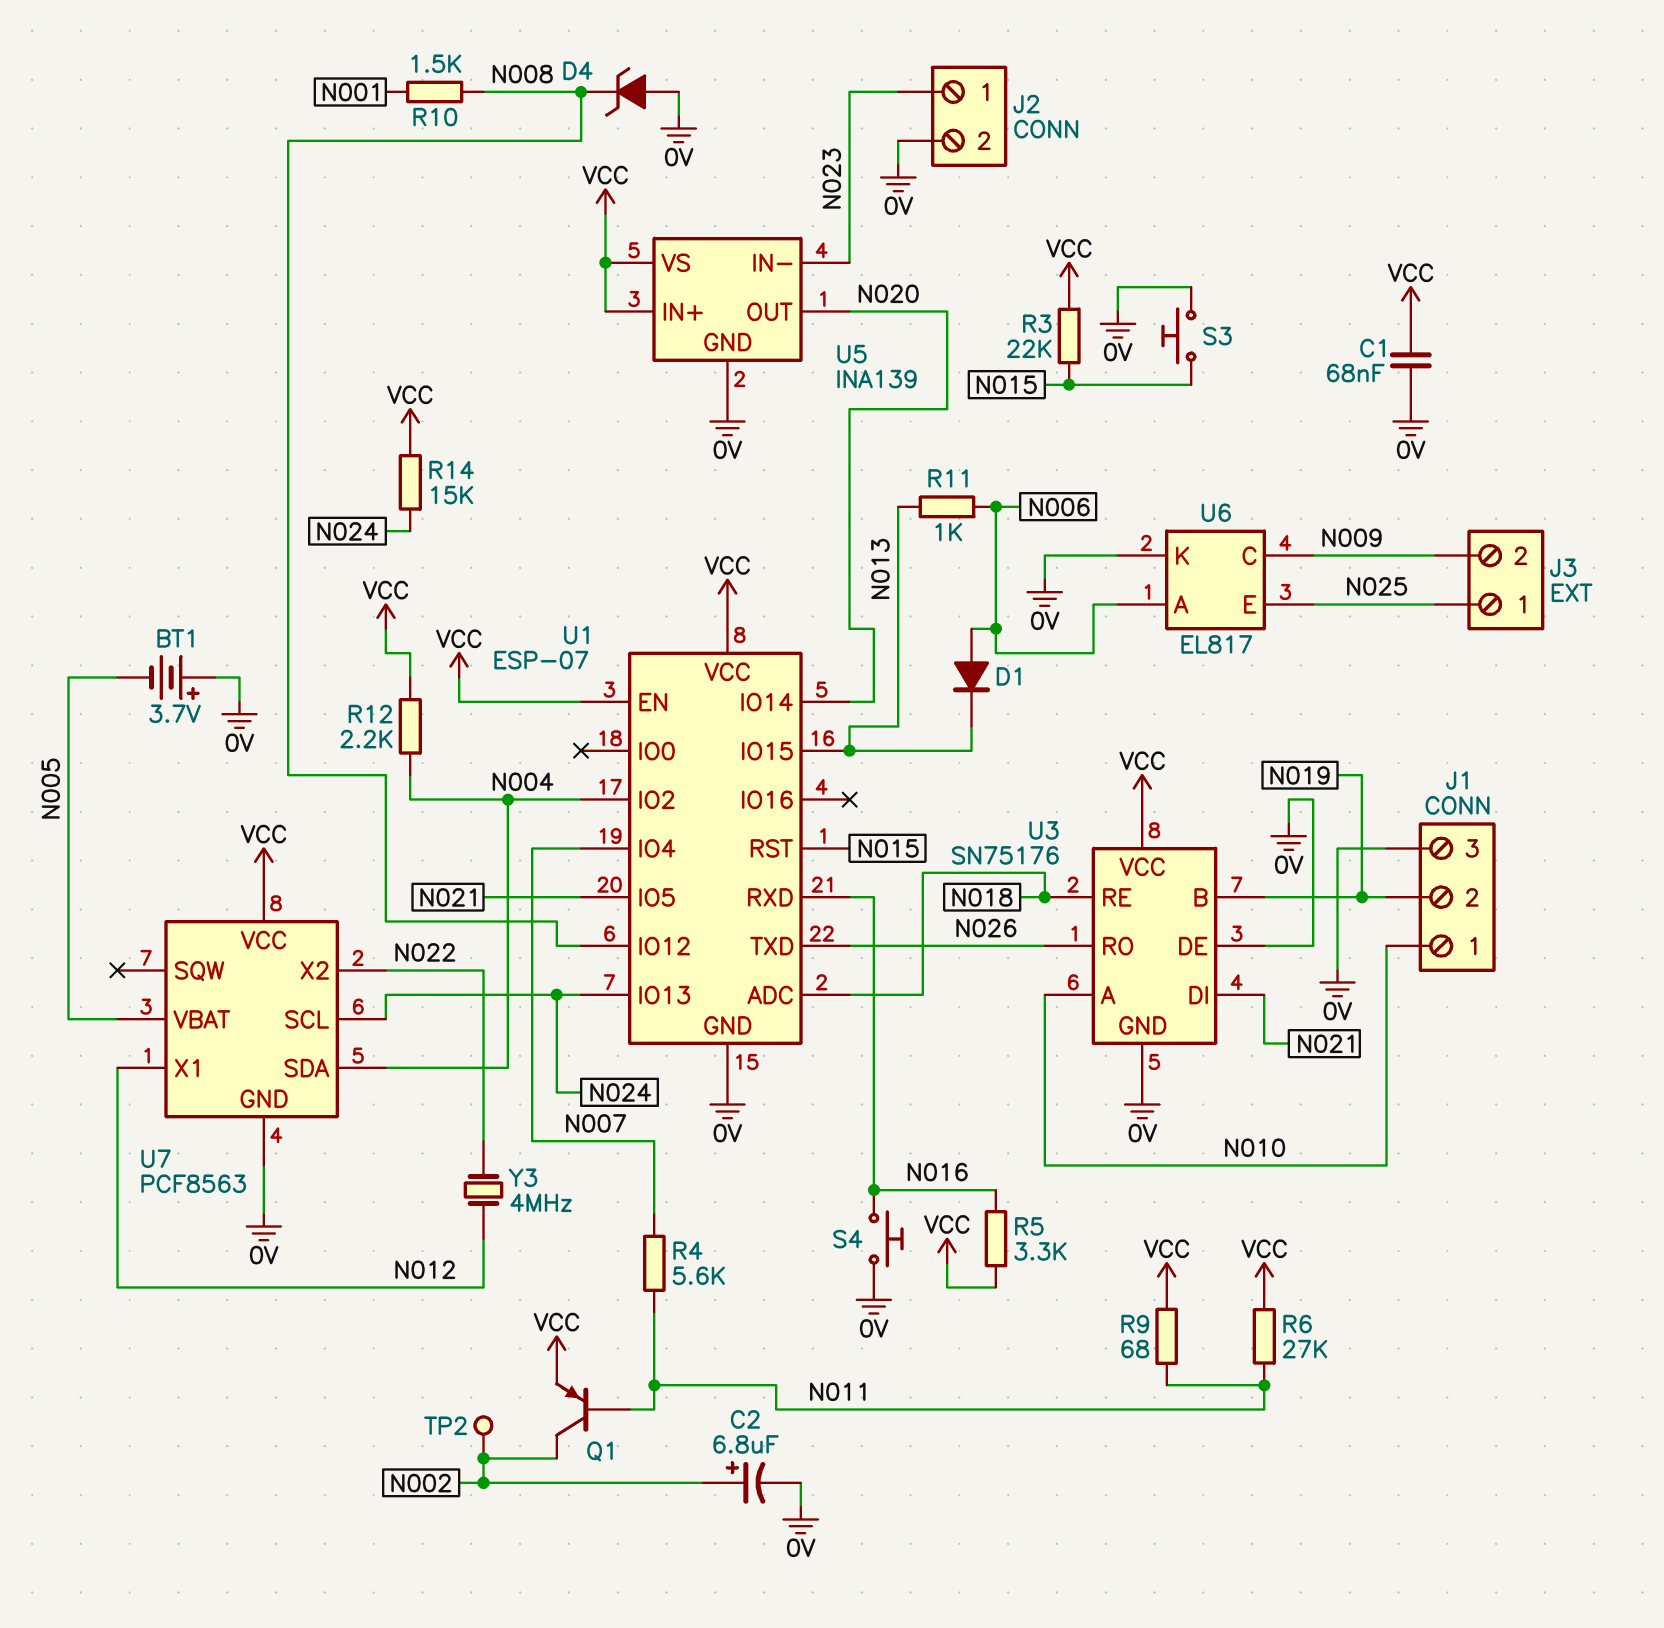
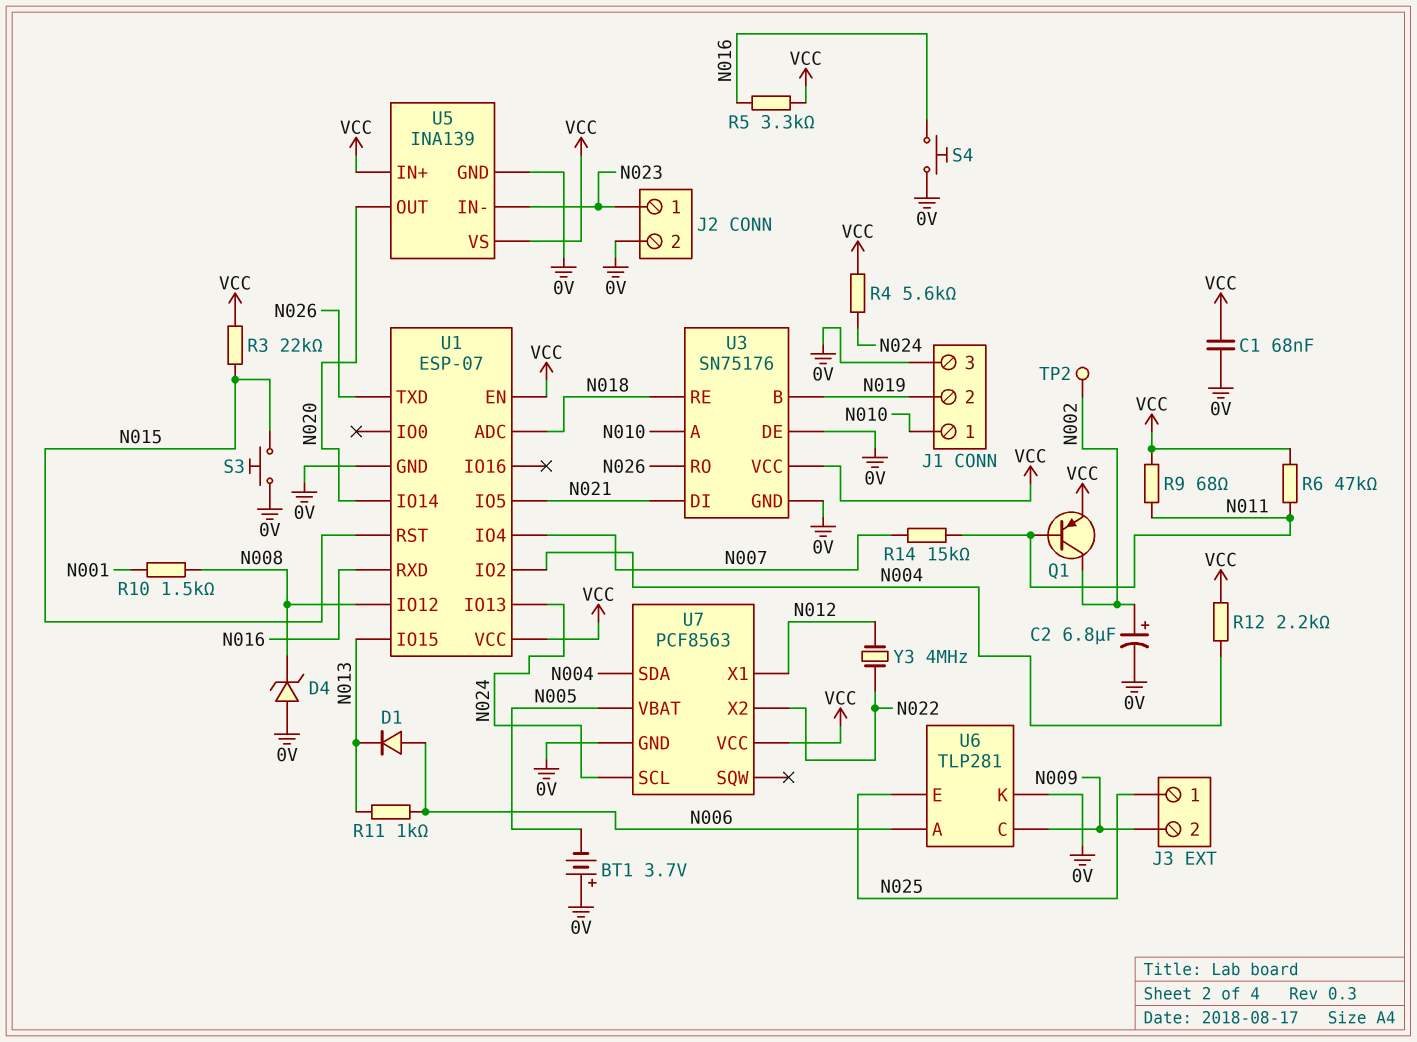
R4: 5.6k (N007, N011) -> 5.6k (N024, VCC)
R6: 27k (N011, VCC) -> 47k (N011, VCC)
R14: 15k (N024, VCC) -> 15k (N007, N011)
U6: EL817 -> TLP281

